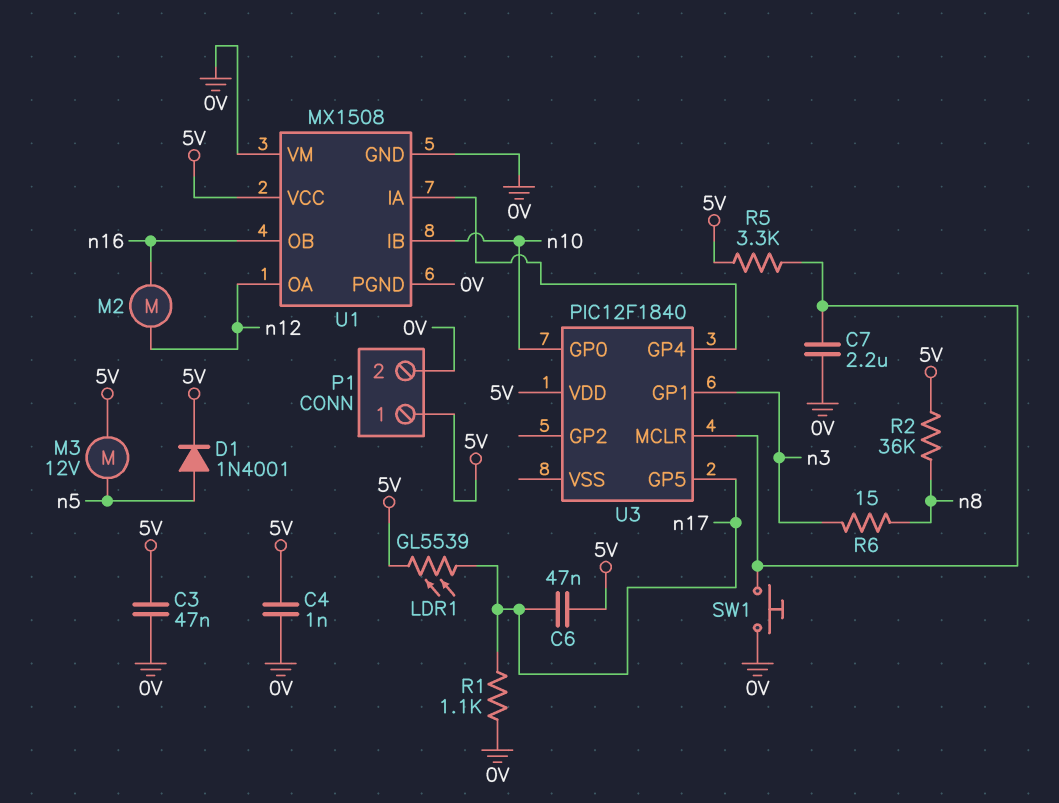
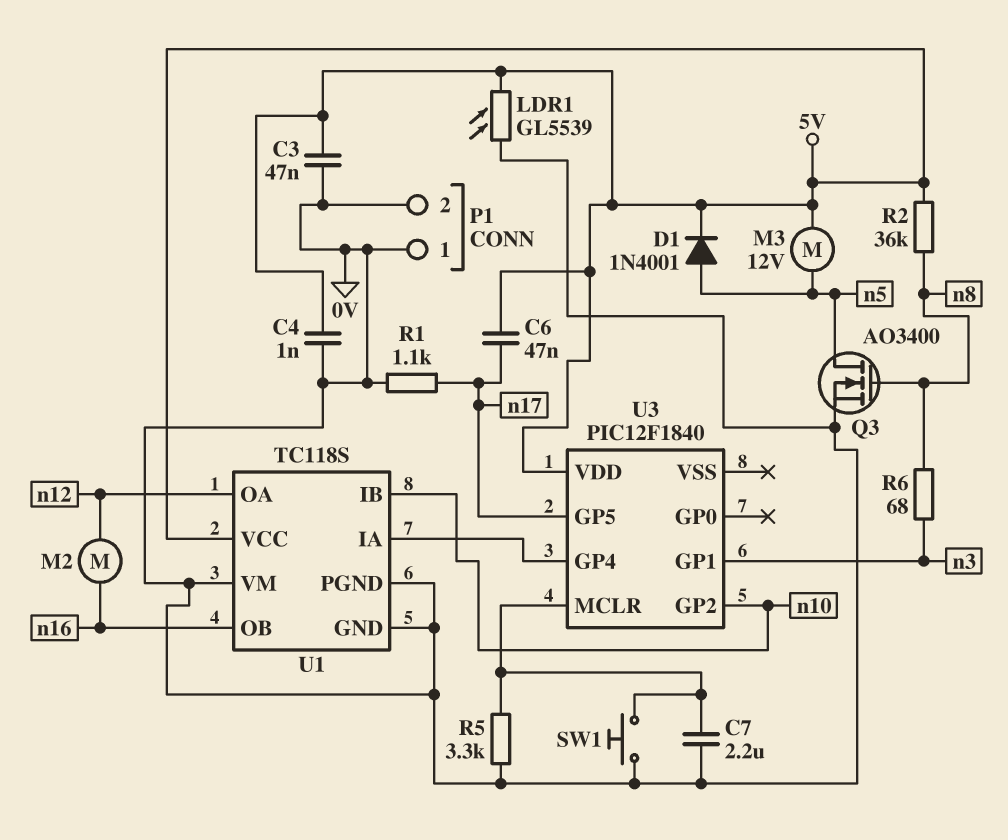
LDR1: GL5539 (5V, n17) -> GL5539 (0V, 5V)
P1 pin 1: 5V -> 0V
Q3: none -> NMOS AO3400 (G n8, D n5, S 0V)
R5: 3.3k (5V, U3/MCLR) -> 3.3k (0V, U3/MCLR)
R6: 15 (n3, n8) -> 68 (n3, n8)
U1: MX1508 -> TC118S
U3 pin GP0: n10 -> none
U3 pin GP2: none -> n10

